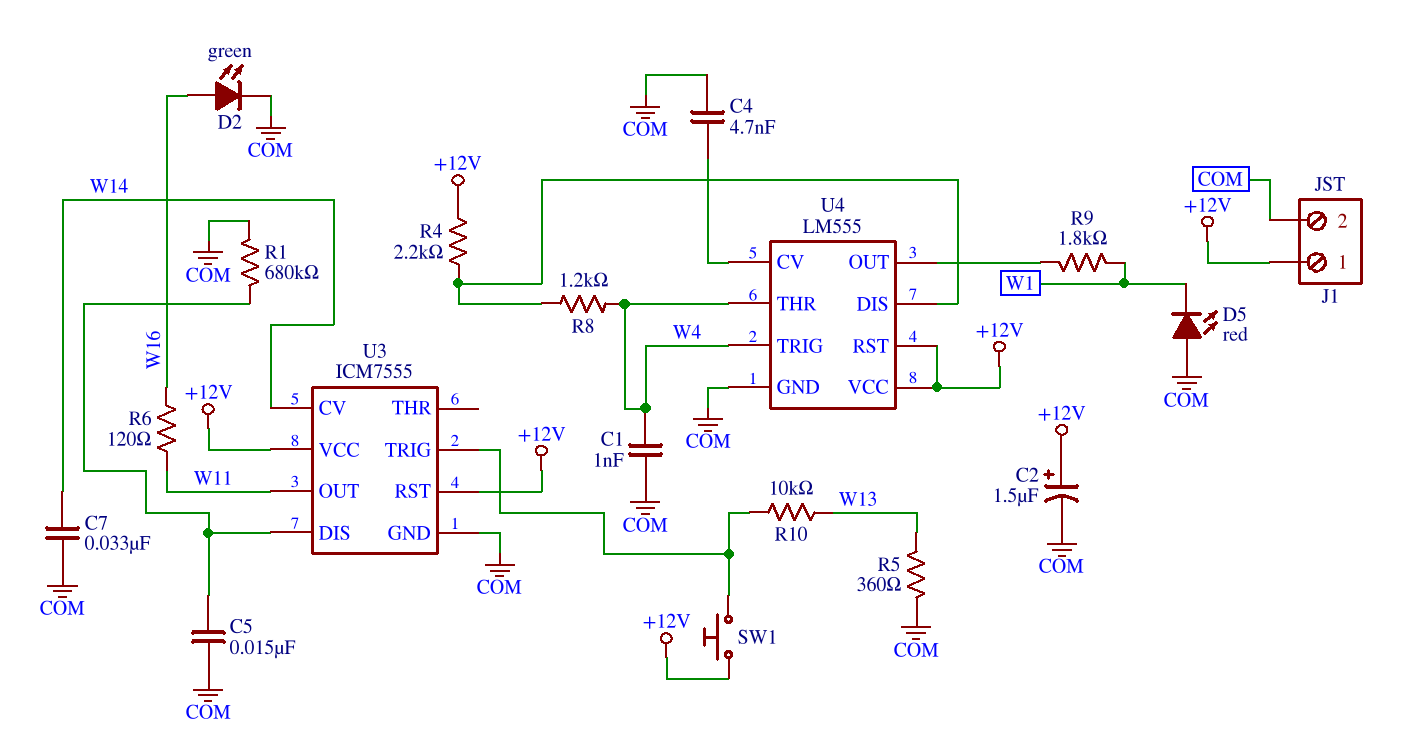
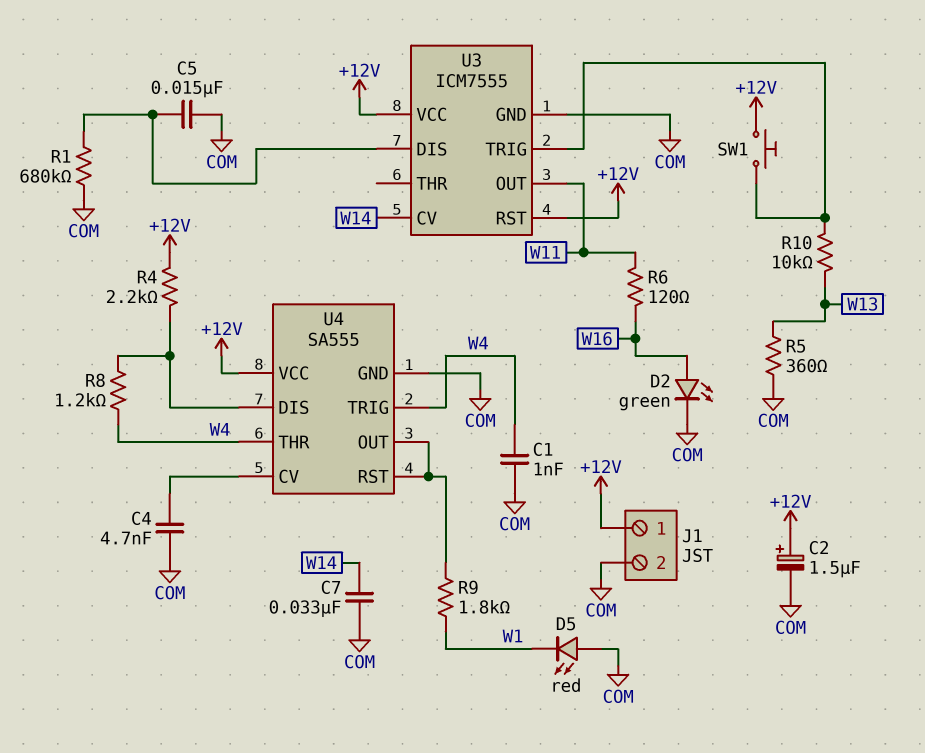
U4: LM555 -> SA555
U4 pin RST: +12V -> U4/OUT

